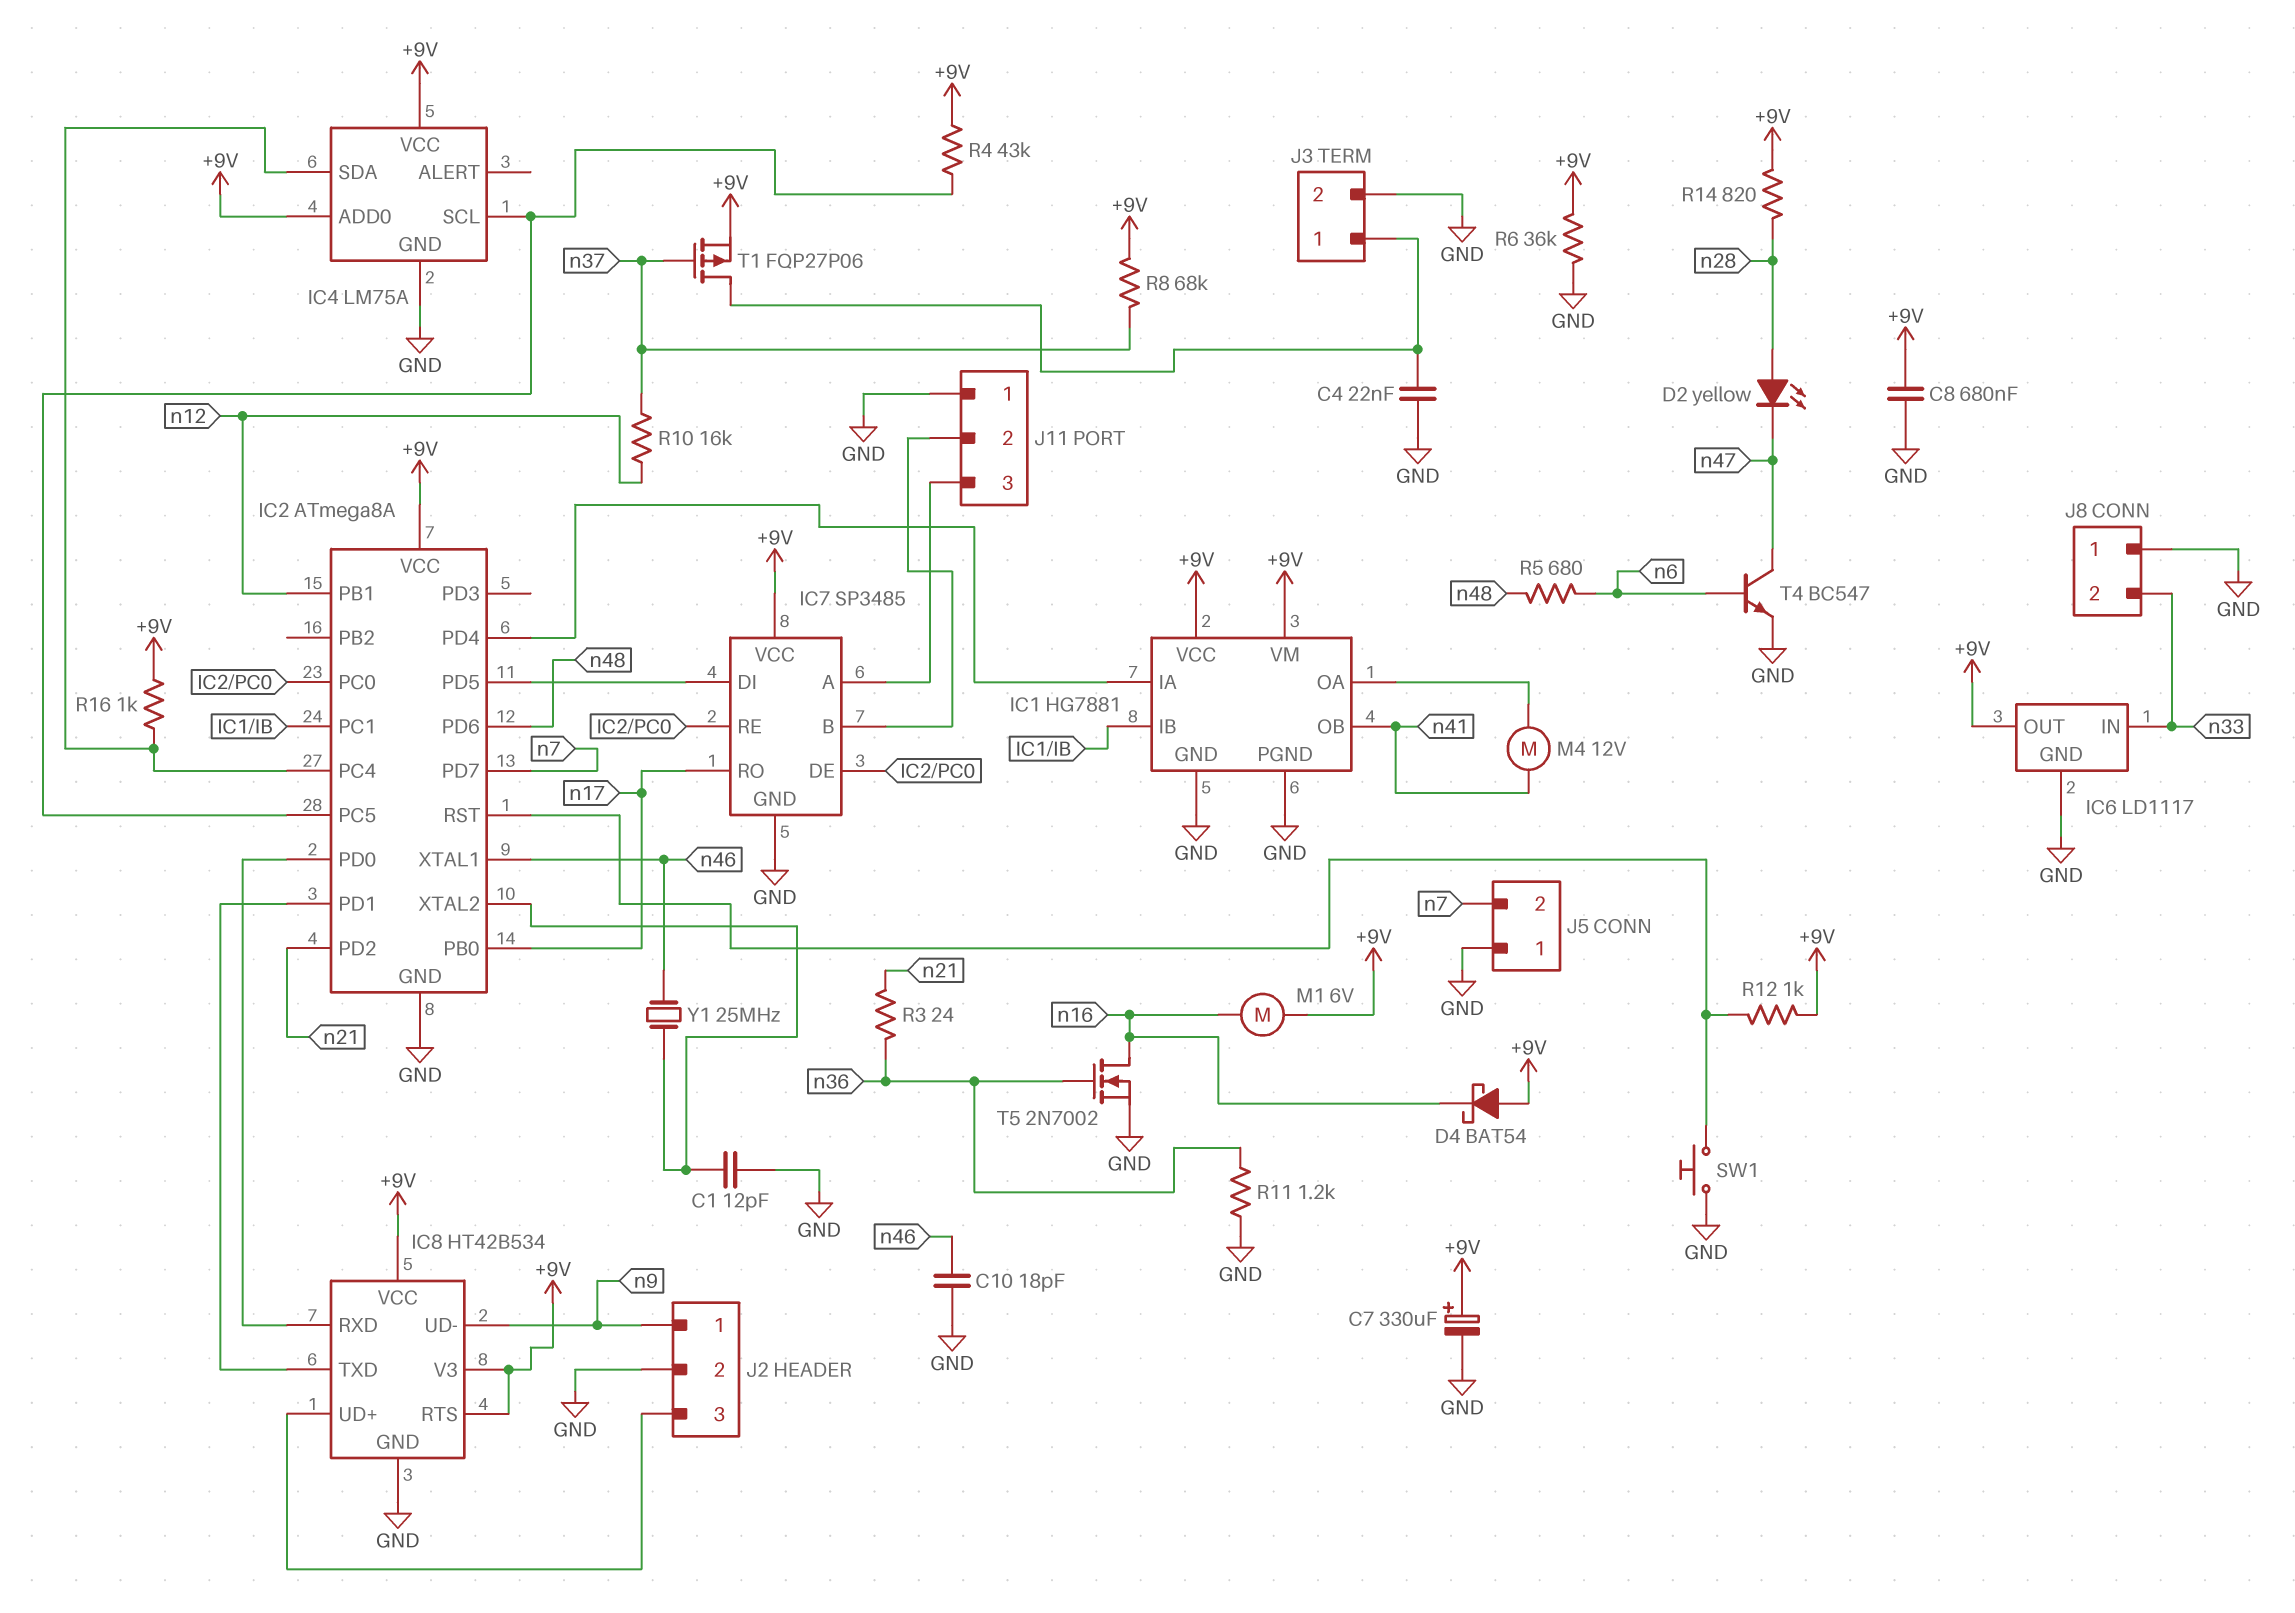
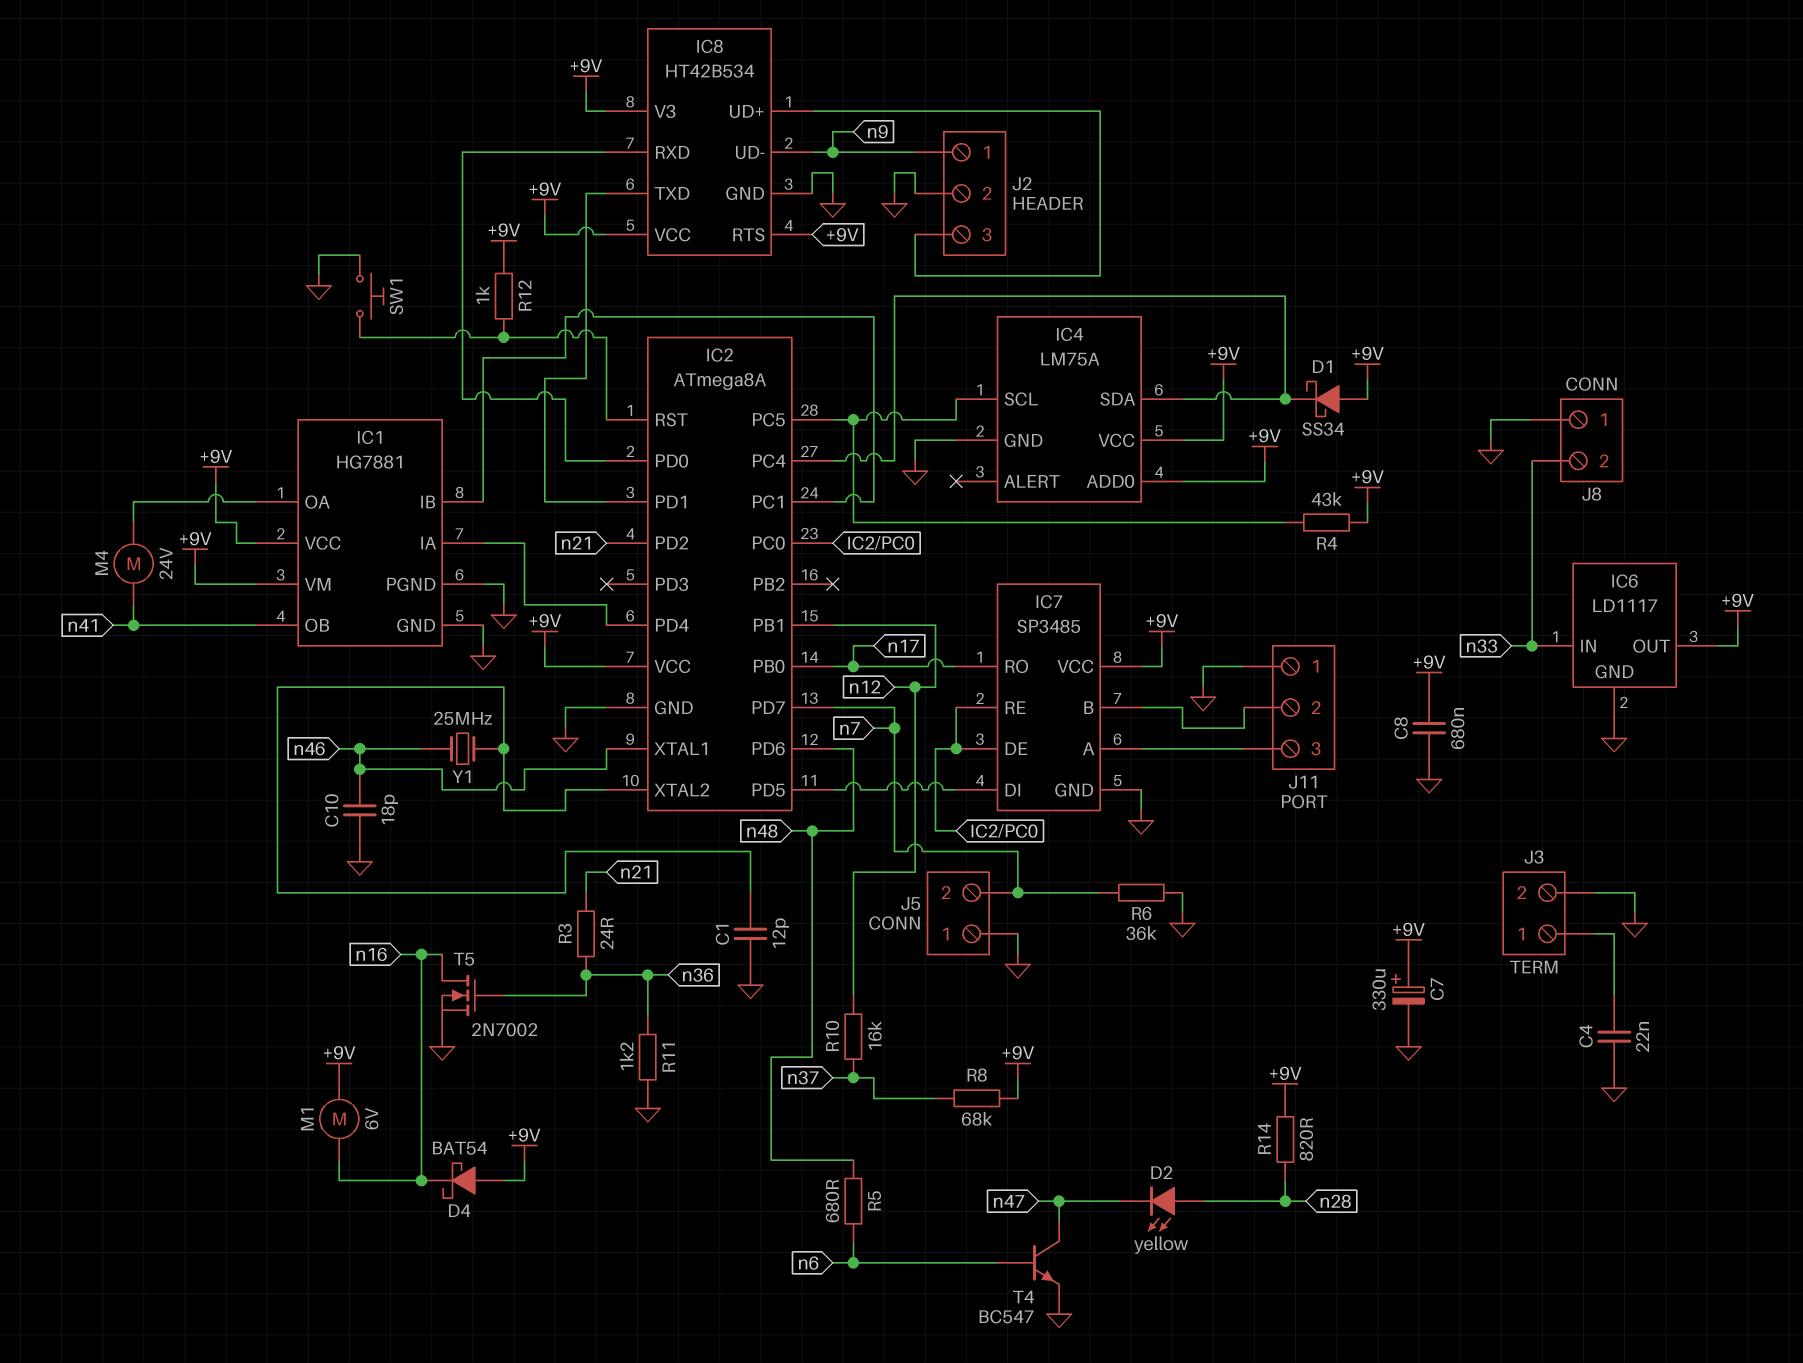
D1: none -> schottky SS34 (A +9V, K IC2/PC4)
M4: motor 12V (IC1/OA, n41) -> motor 24V (IC1/OA, n41)
R6: 36k (+9V, GND) -> 36k (GND, n7)
R16: 1k (+9V, IC2/PC4) -> none
T1: PMOS FQP27P06 (G n37, D J3/1, S +9V) -> none

